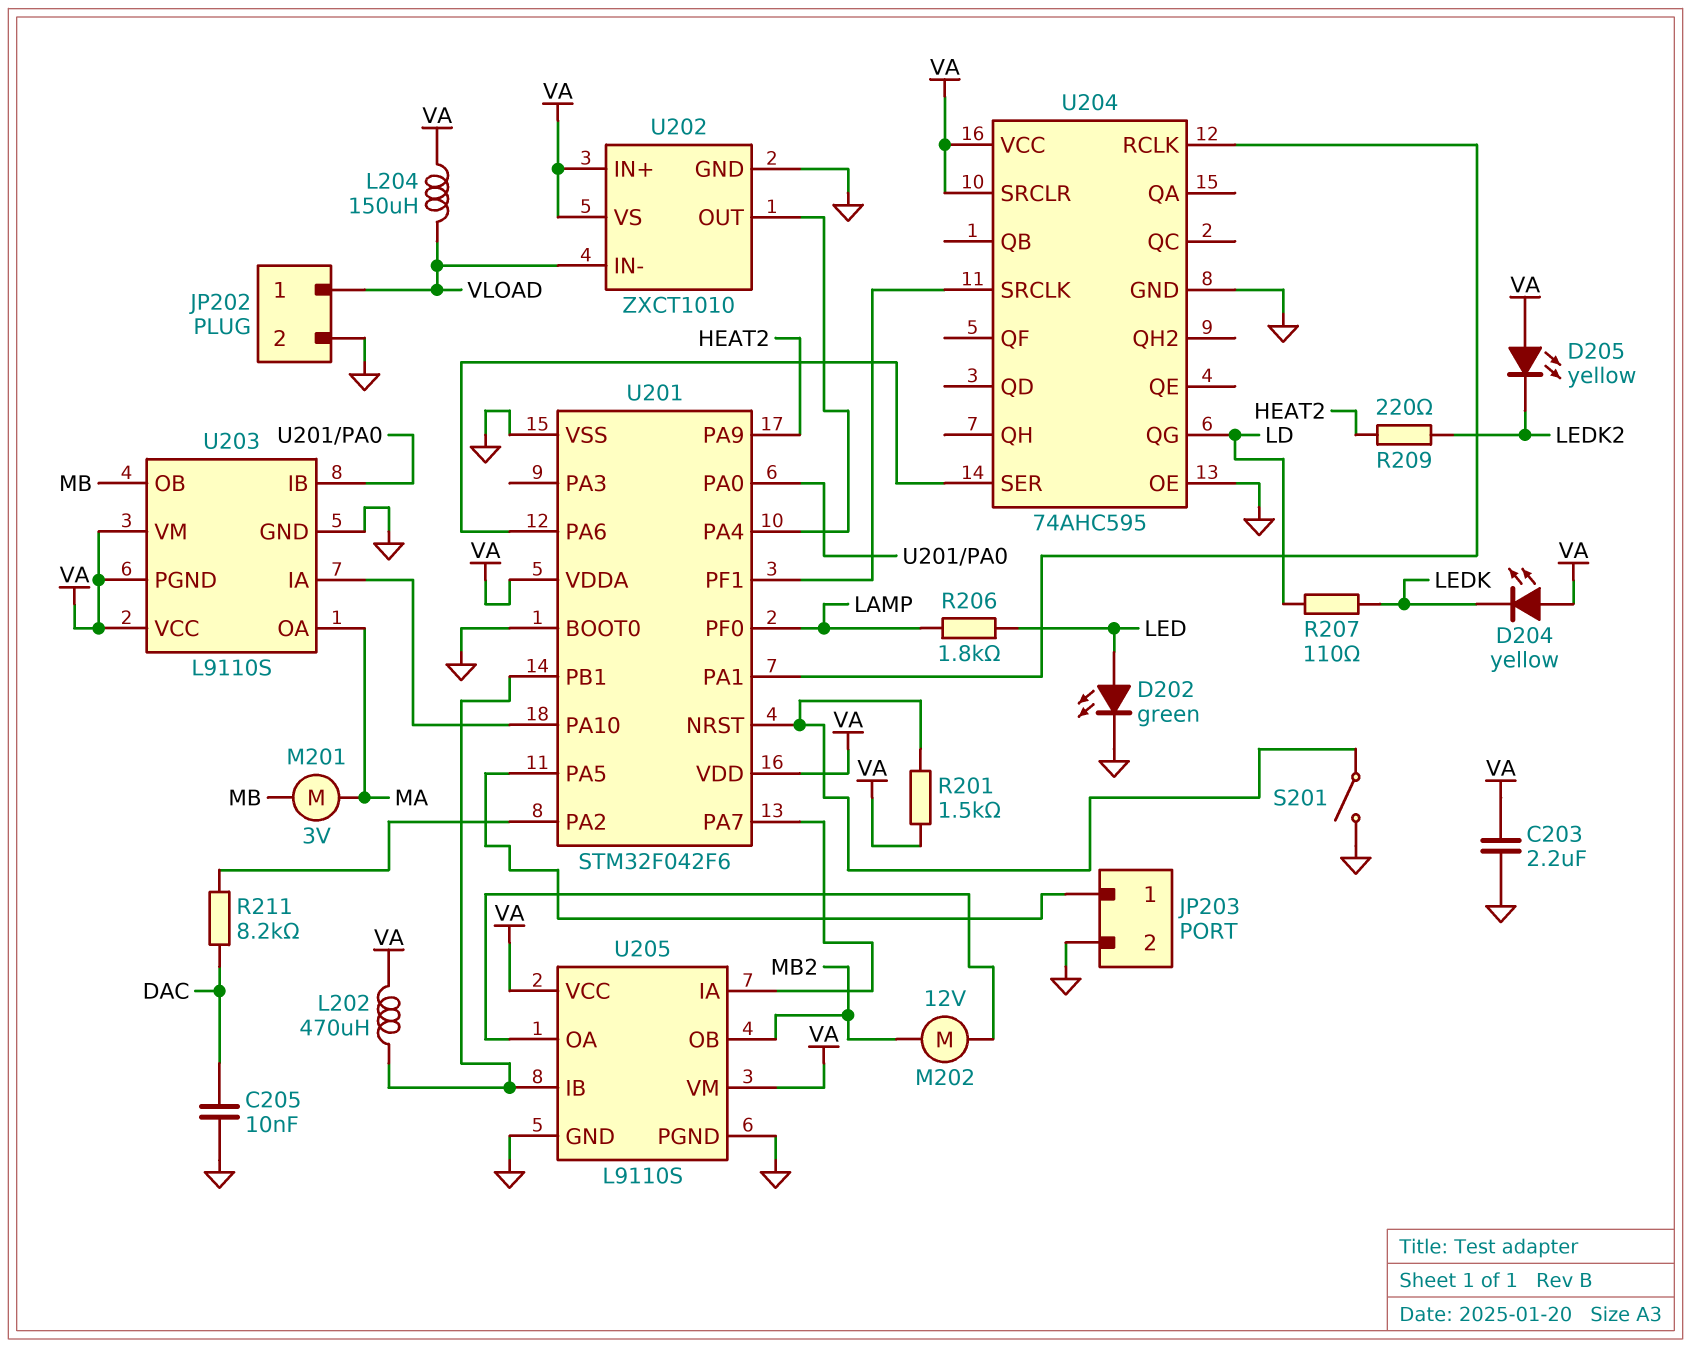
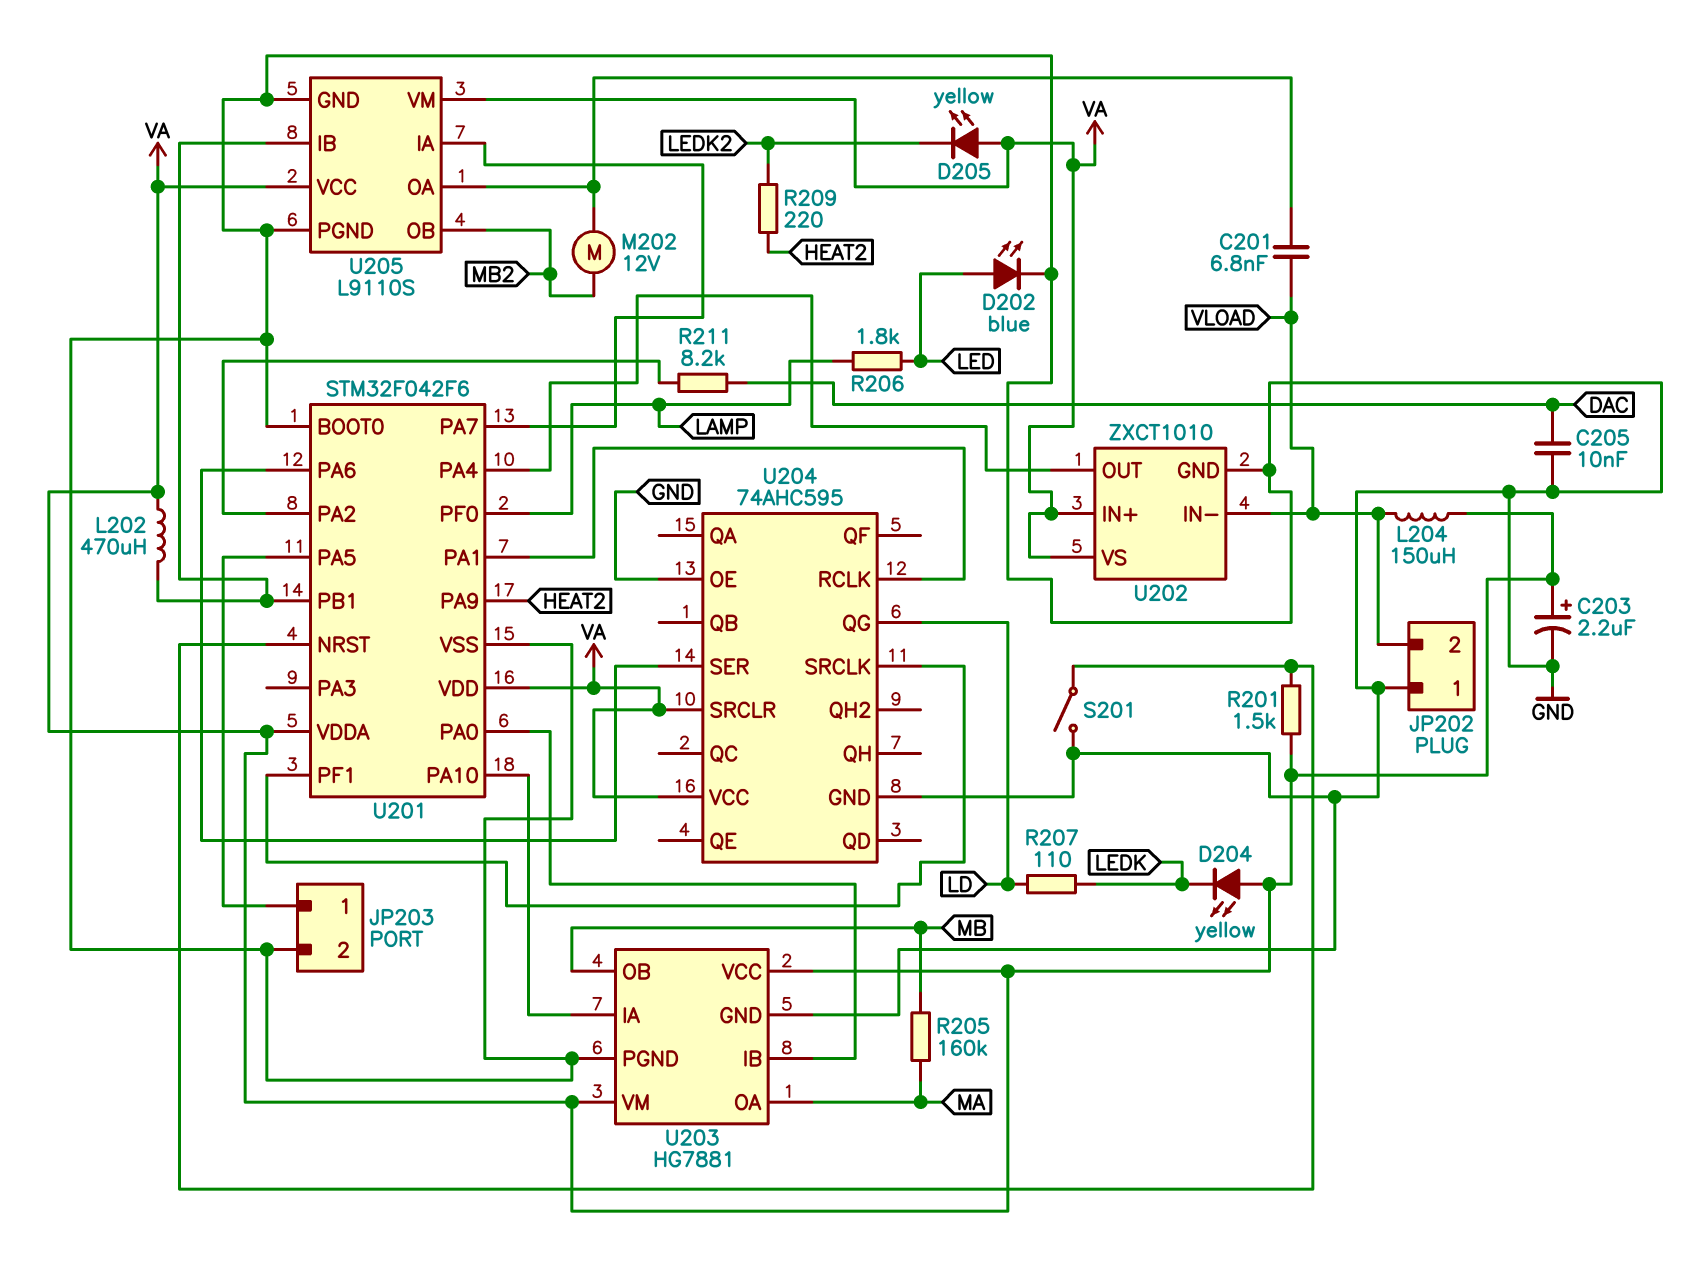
C201: none -> 6.8nF (U205/OA, VLOAD)
C203: 2.2uF (GND, VA) -> 2.2uF (plus VA, minus GND)
D202: LED green (A LED, K GND) -> LED blue (A LED, K GND)
JP202 pin 1: VLOAD -> GND
JP202 pin 2: GND -> VLOAD
M201: motor 3V (MA, MB) -> none
R205: none -> 160k (MA, MB)
U203: L9110S -> HG7881
U203 pin PGND: VA -> GND

